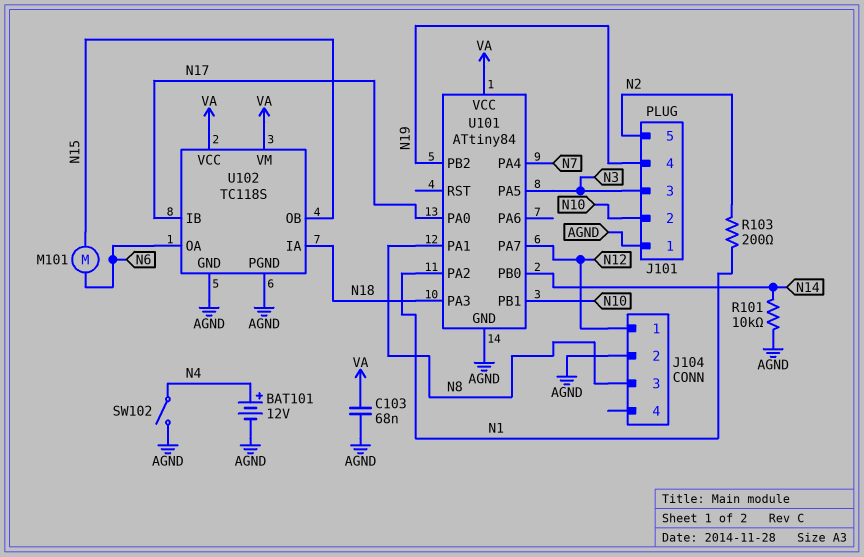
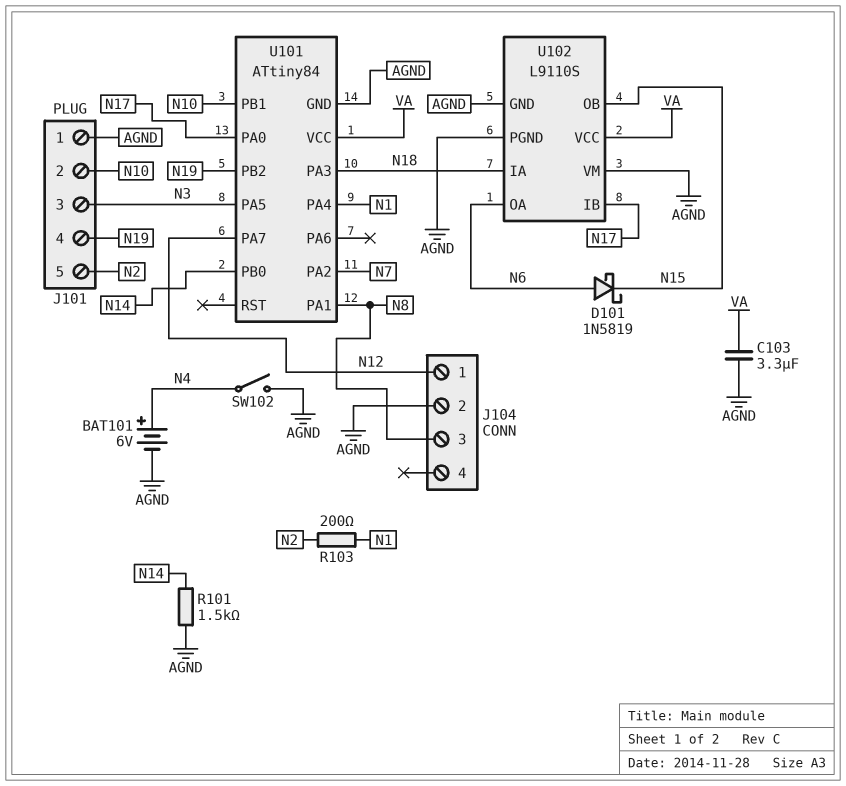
BAT101: 12V (plus N4, minus AGND) -> 6V (plus N4, minus AGND)
C103: 68nF (AGND, VA) -> 3.3uF (AGND, VA)
D101: none -> schottky 1N5819 (A N6, K N15)
M101: motor (N6, N15) -> none
R101: 10k (AGND, N14) -> 1.5k (AGND, N14)
U101 pin PA2: N1 -> N7
U101 pin PA4: N7 -> N1
U102: TC118S -> L9110S
U102 pin VM: VA -> AGND

